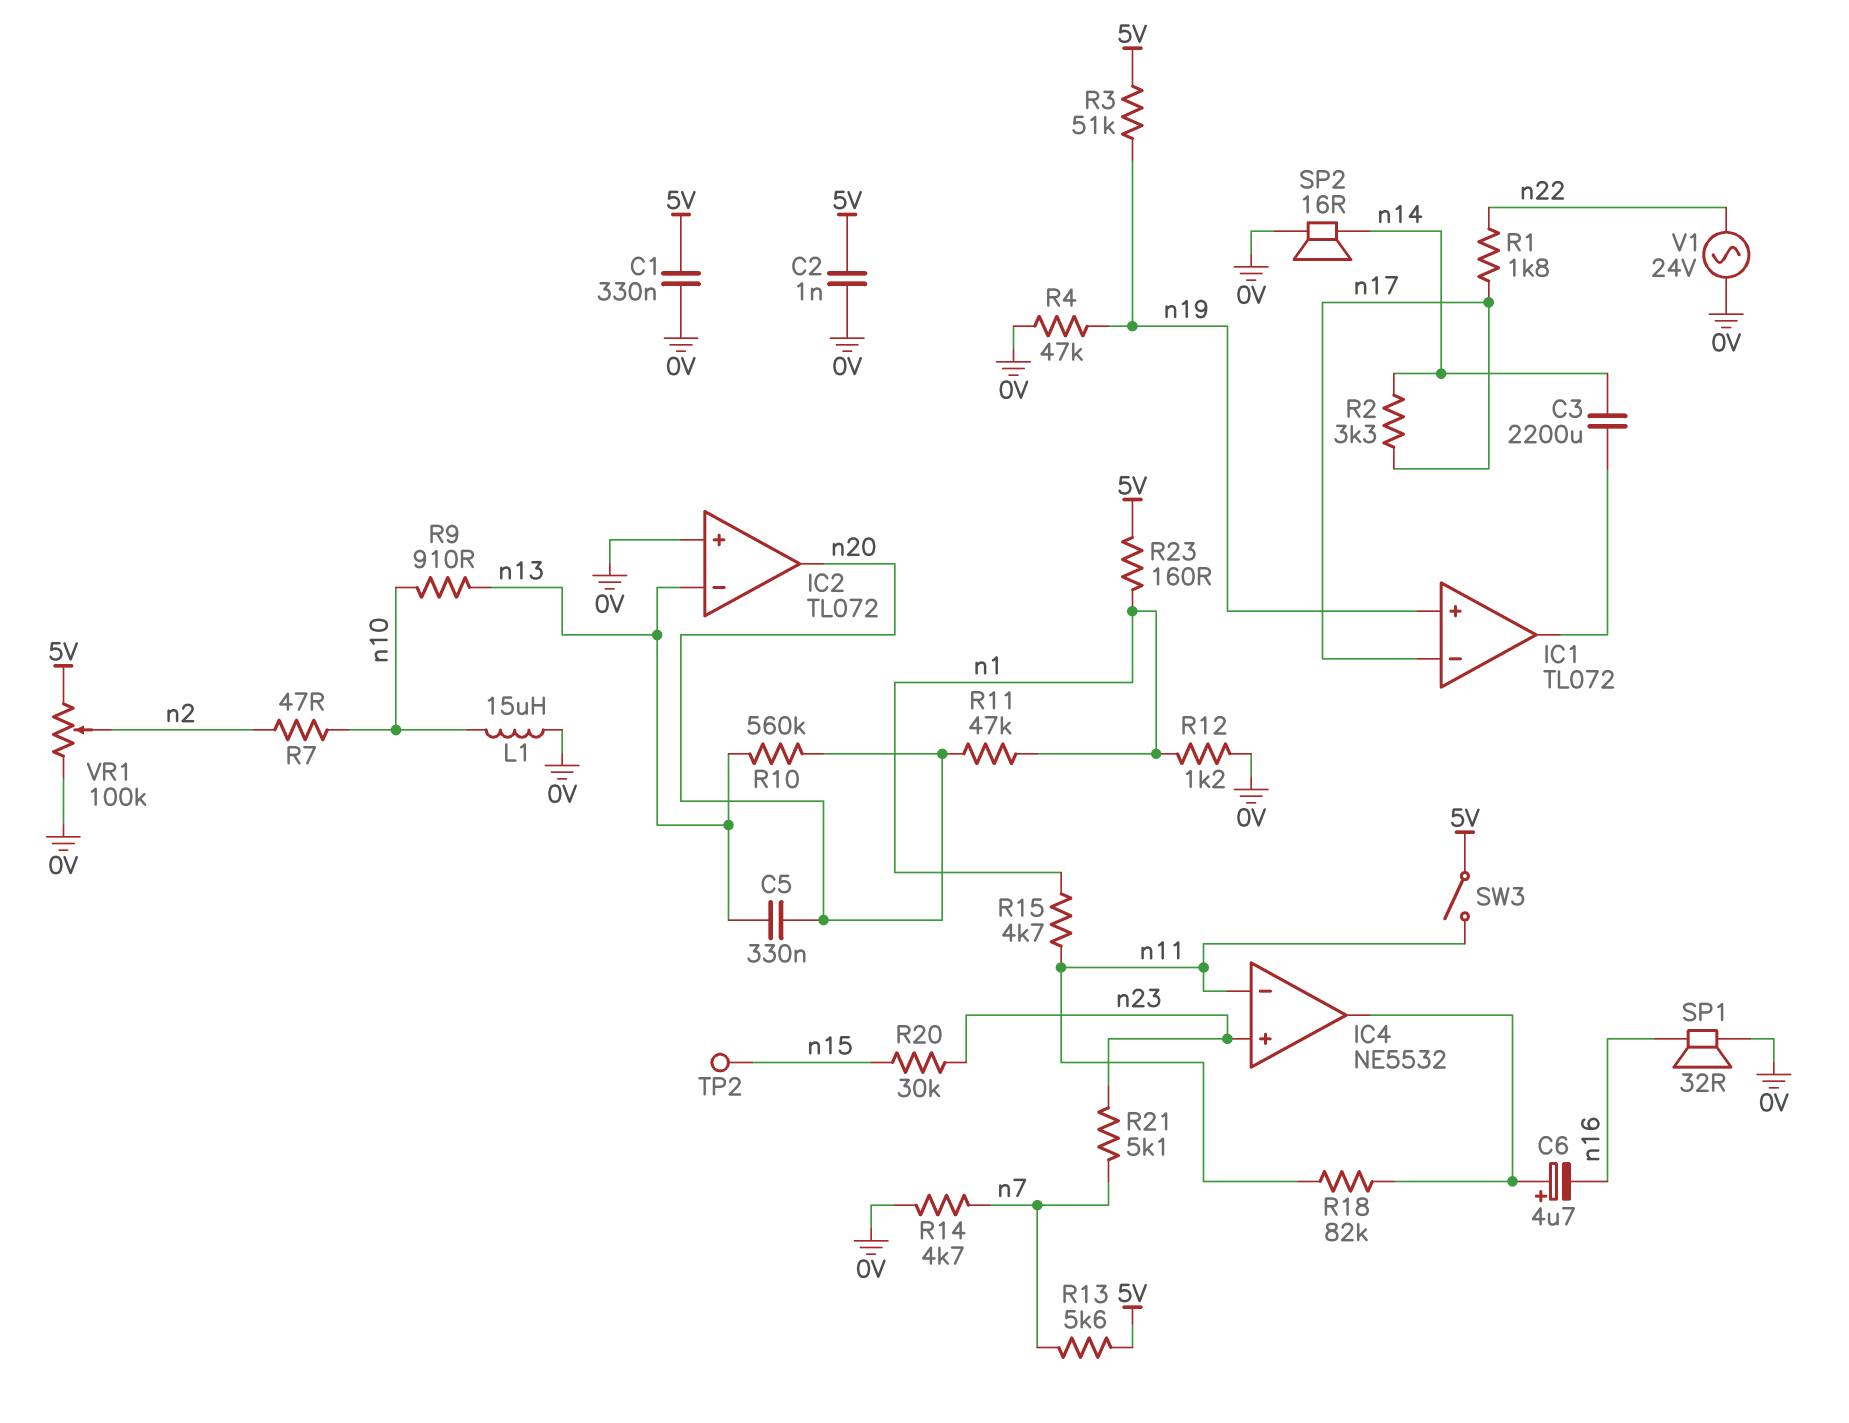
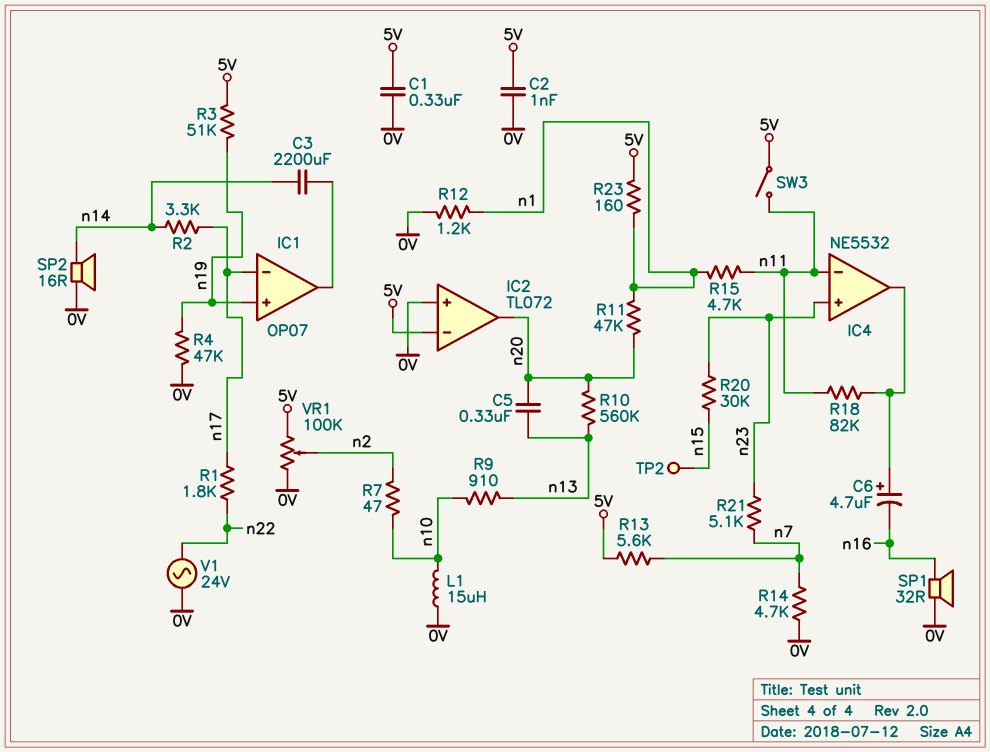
IC1: TL072 -> OP07
IC2 pin in-: n13 -> 5V

